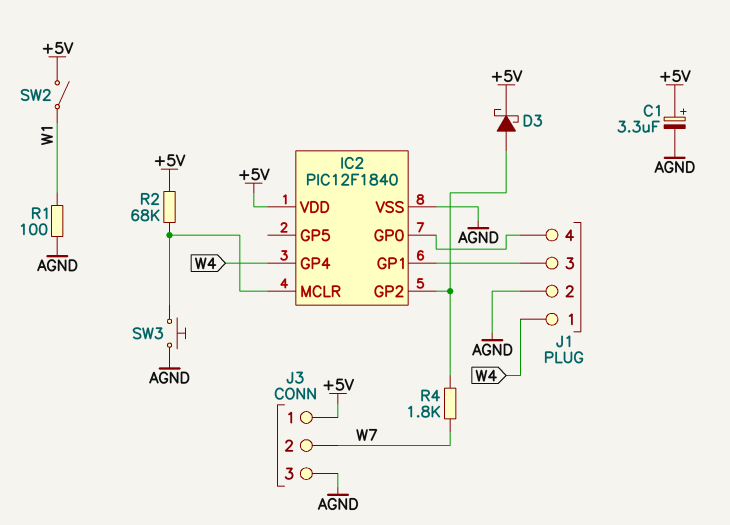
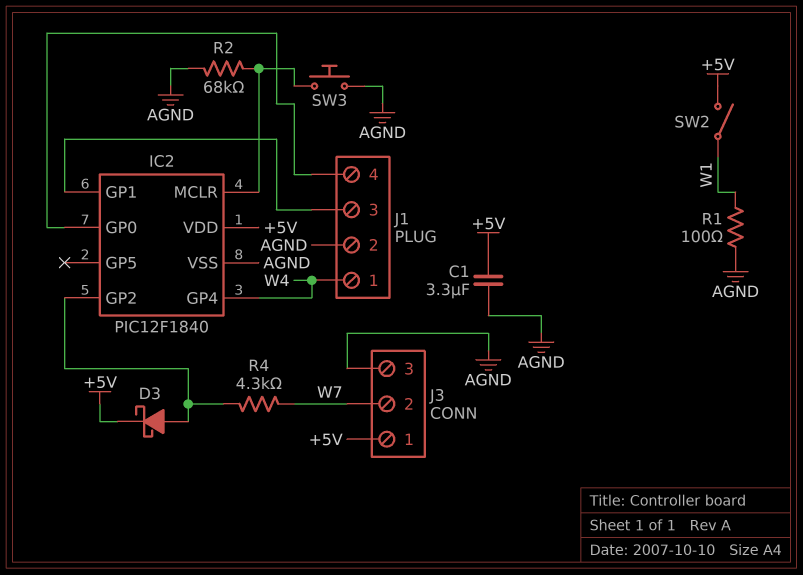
C1: 3.3uF (plus +5V, minus AGND) -> 3.3uF (+5V, AGND)
R2: 68k (+5V, IC2/MCLR) -> 68k (AGND, IC2/MCLR)
R4: 1.8k (IC2/GP2, W7) -> 4.3k (IC2/GP2, W7)

